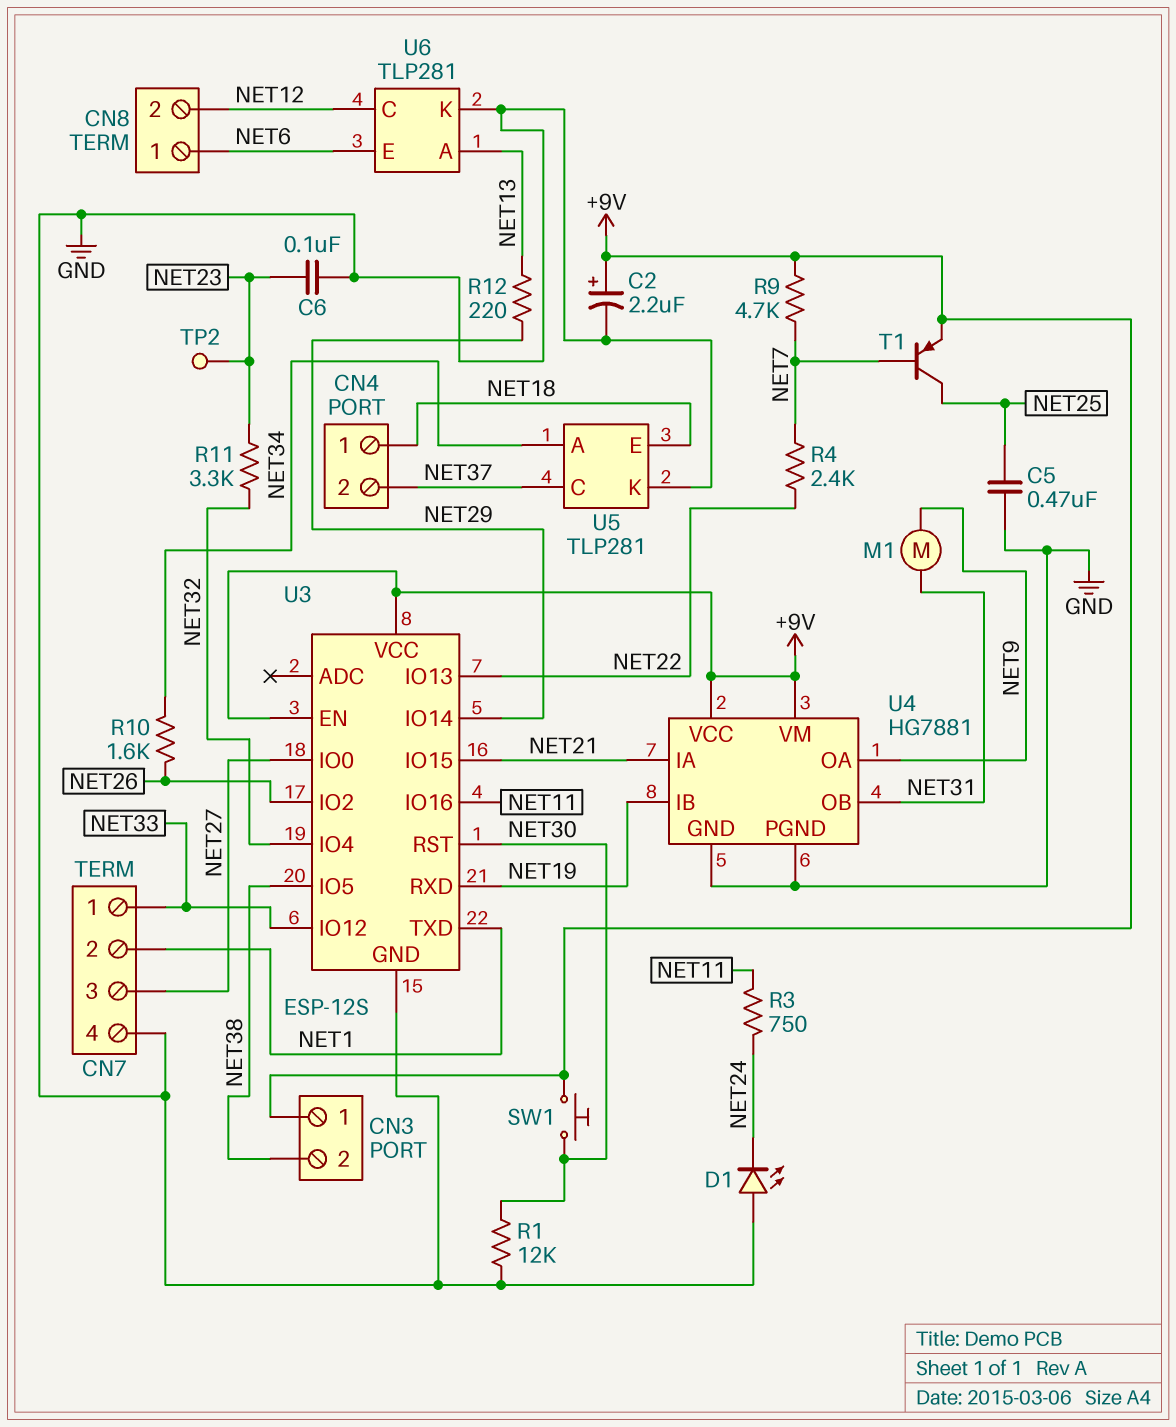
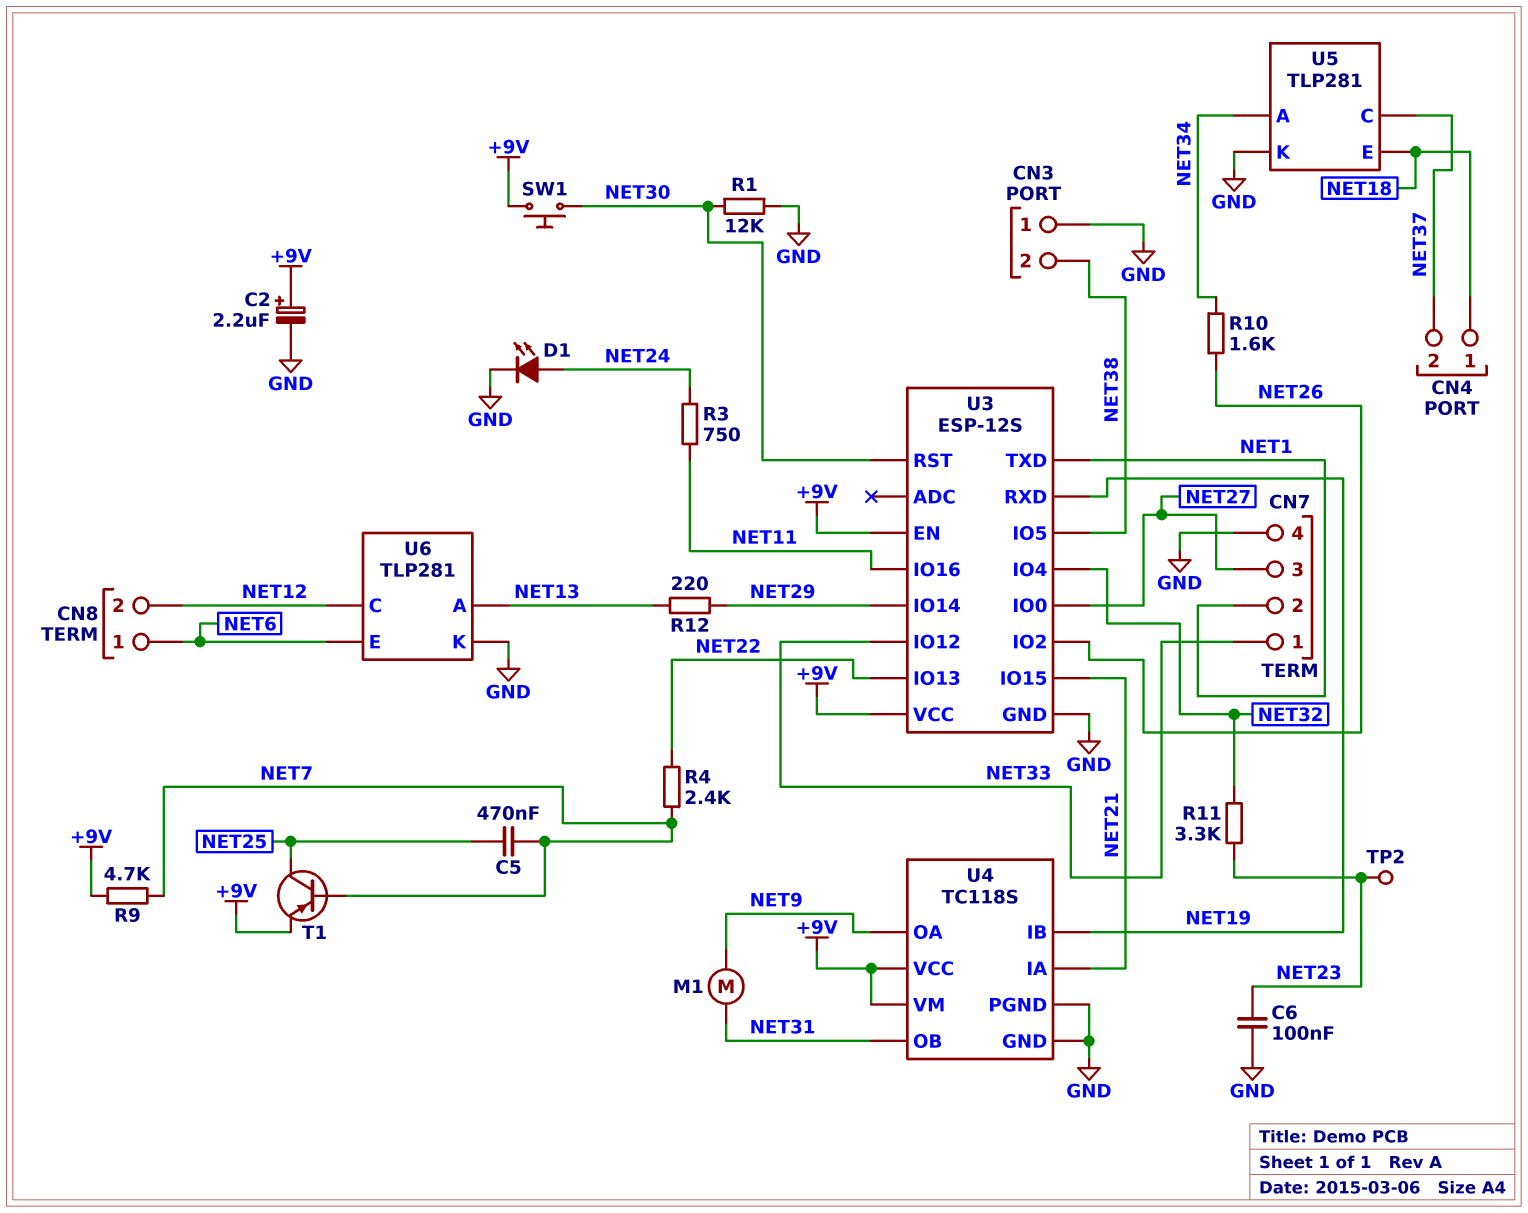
C5: 470nF (GND, NET25) -> 470nF (NET7, NET25)
CN3 pin 1: +9V -> GND
D1: LED (A GND, K NET24) -> LED (A NET24, K GND)
U4: HG7881 -> TC118S

